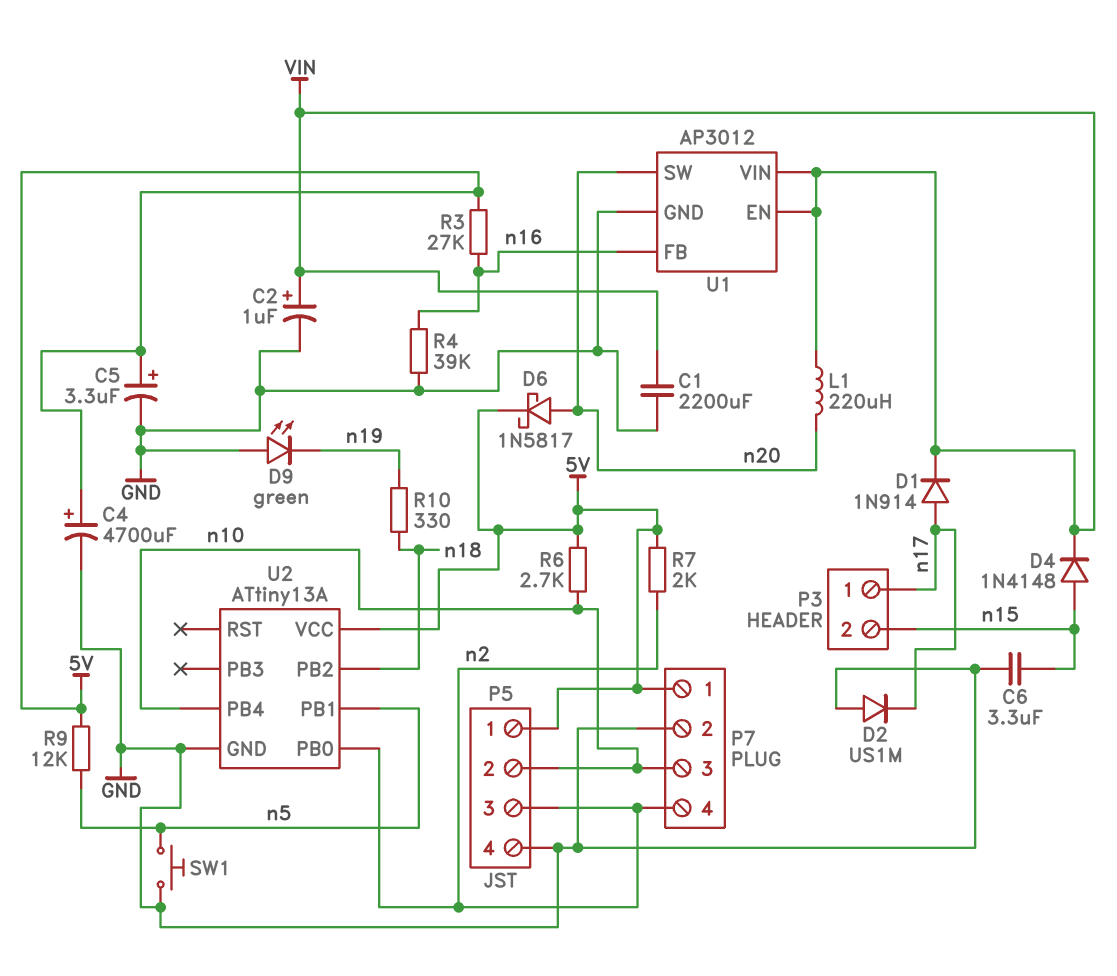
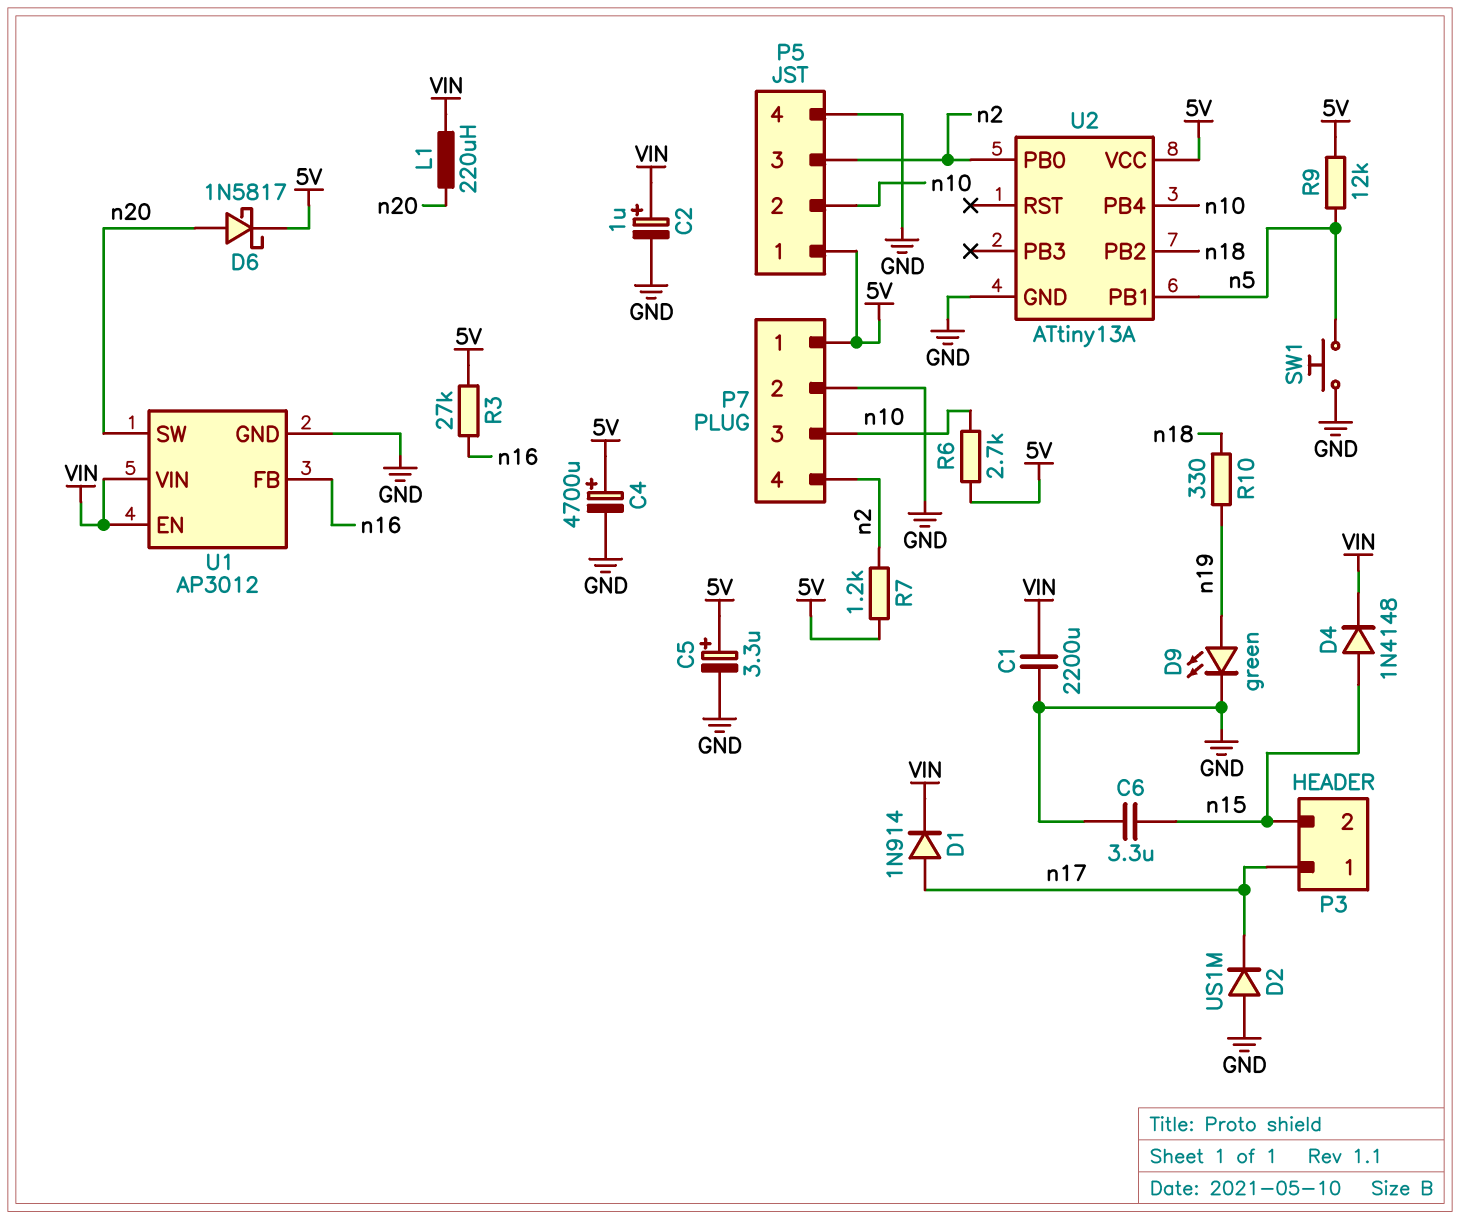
D9: LED green (A GND, K n19) -> LED green (A n19, K GND)
R4: 39k (GND, n16) -> none
R7: 2k (5V, n2) -> 1.2k (5V, n2)

